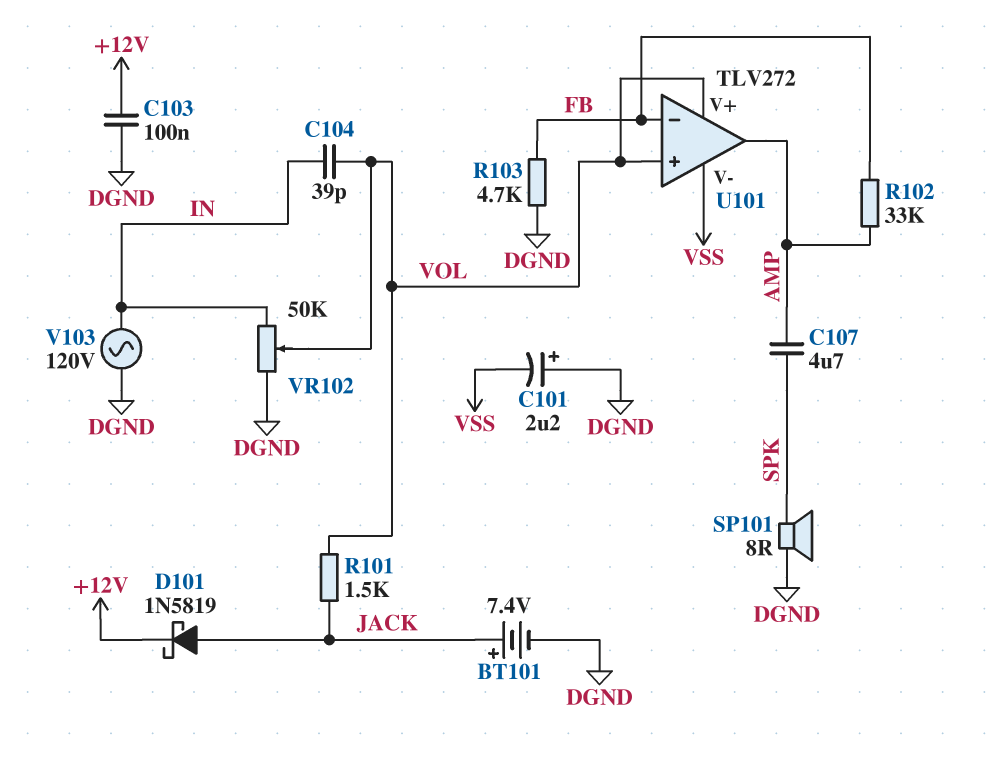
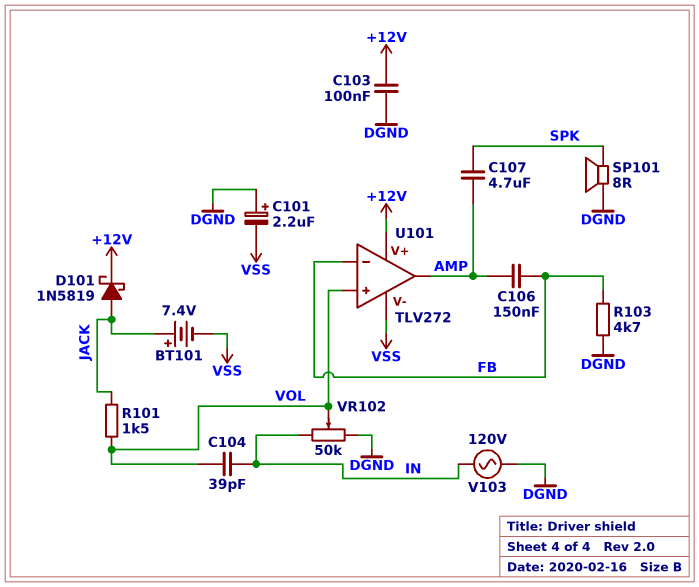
BT101: 7.4V (plus JACK, minus DGND) -> 7.4V (plus JACK, minus VSS)
C106: none -> 150nF (AMP, FB)
R102: 33k (AMP, FB) -> none
U101 pin V+: VOL -> +12V

